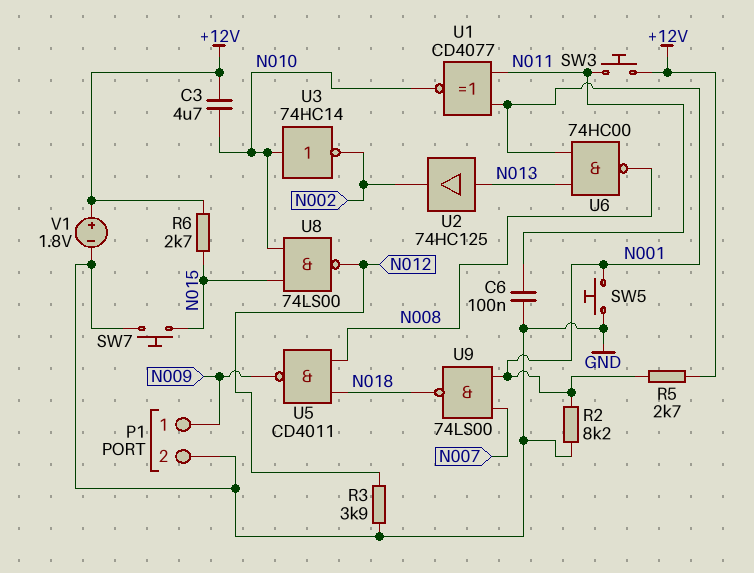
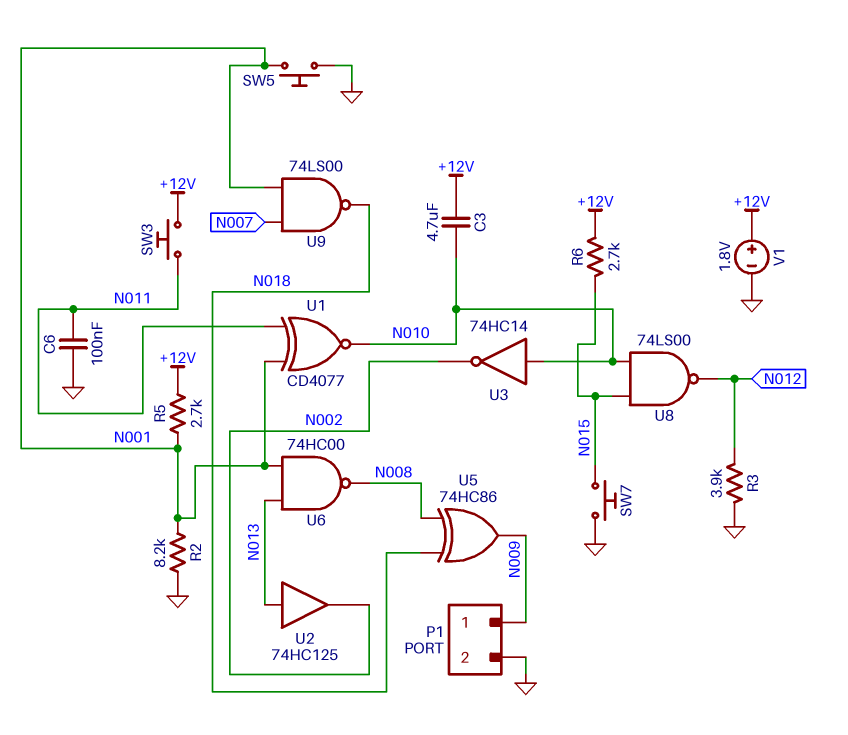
U5: NAND CD4011 (in N008, in N018, out N009) -> XOR 74HC86 (in N008, in N018, out N009)

